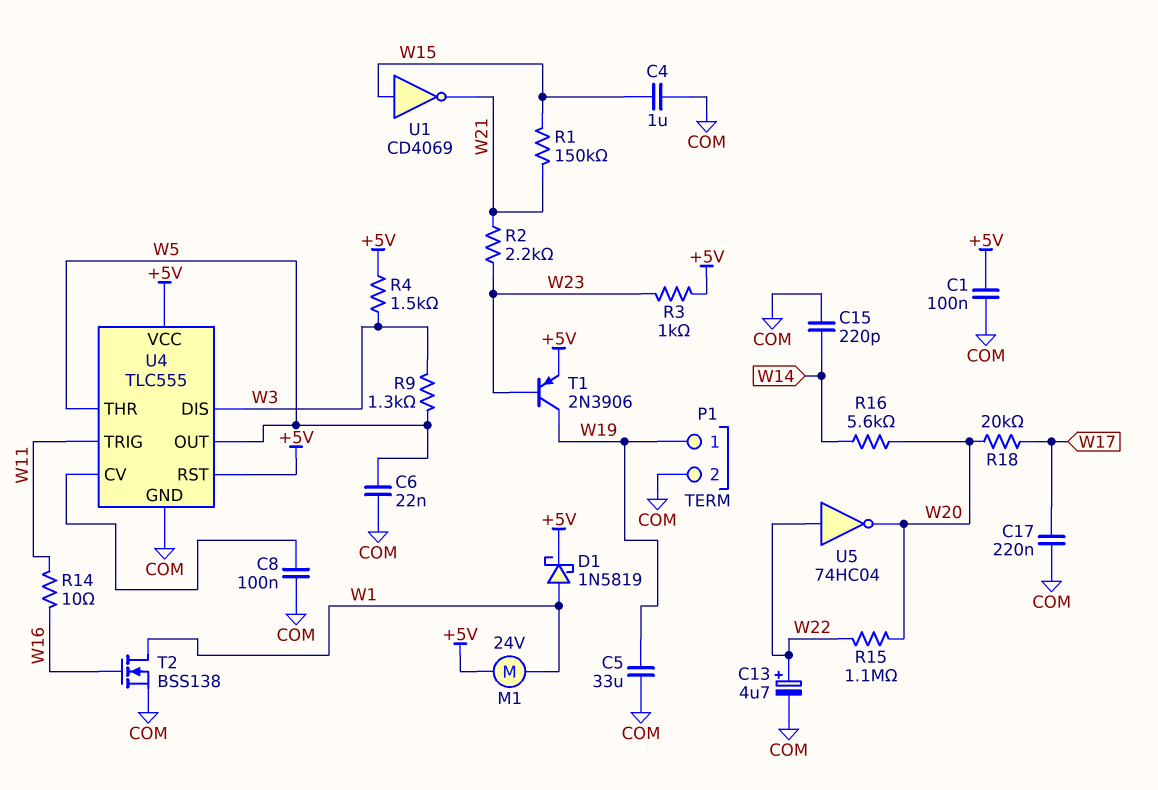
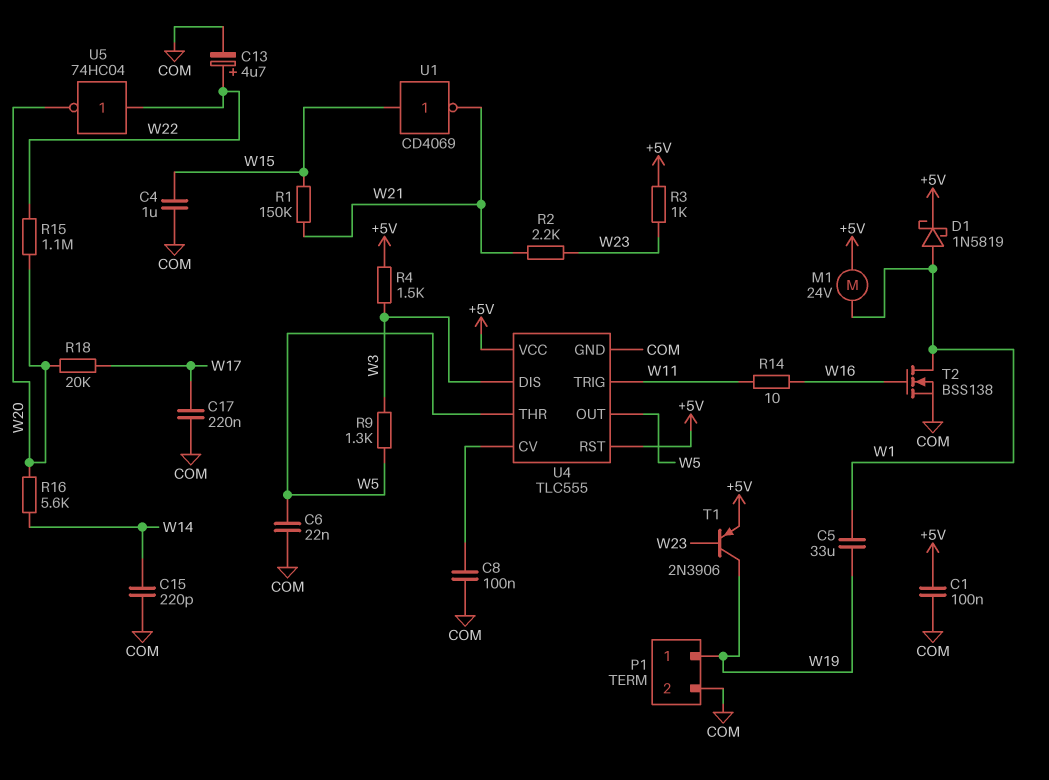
C5: 33uF (COM, W19) -> 33uF (W1, W19)

